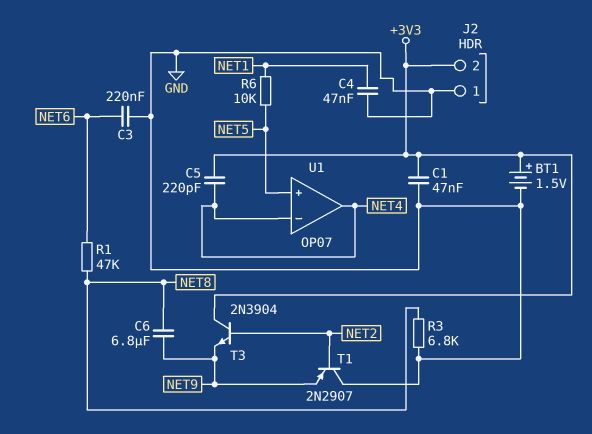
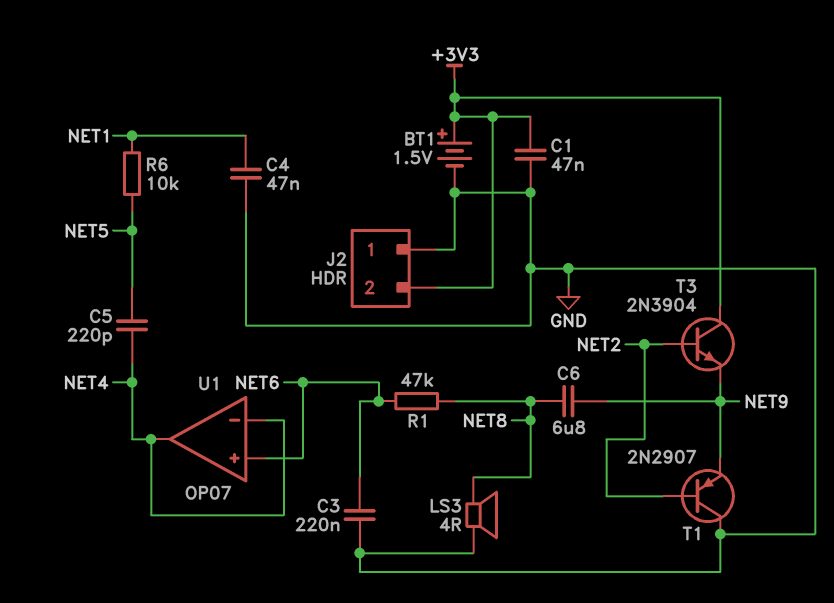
C5: 220pF (+3V3, NET4) -> 220pF (NET4, NET5)
LS3: none -> speaker 4R (GND, NET8)
R3: 6.8k (GND, NET8) -> none
U1 pin in+: NET5 -> NET6

